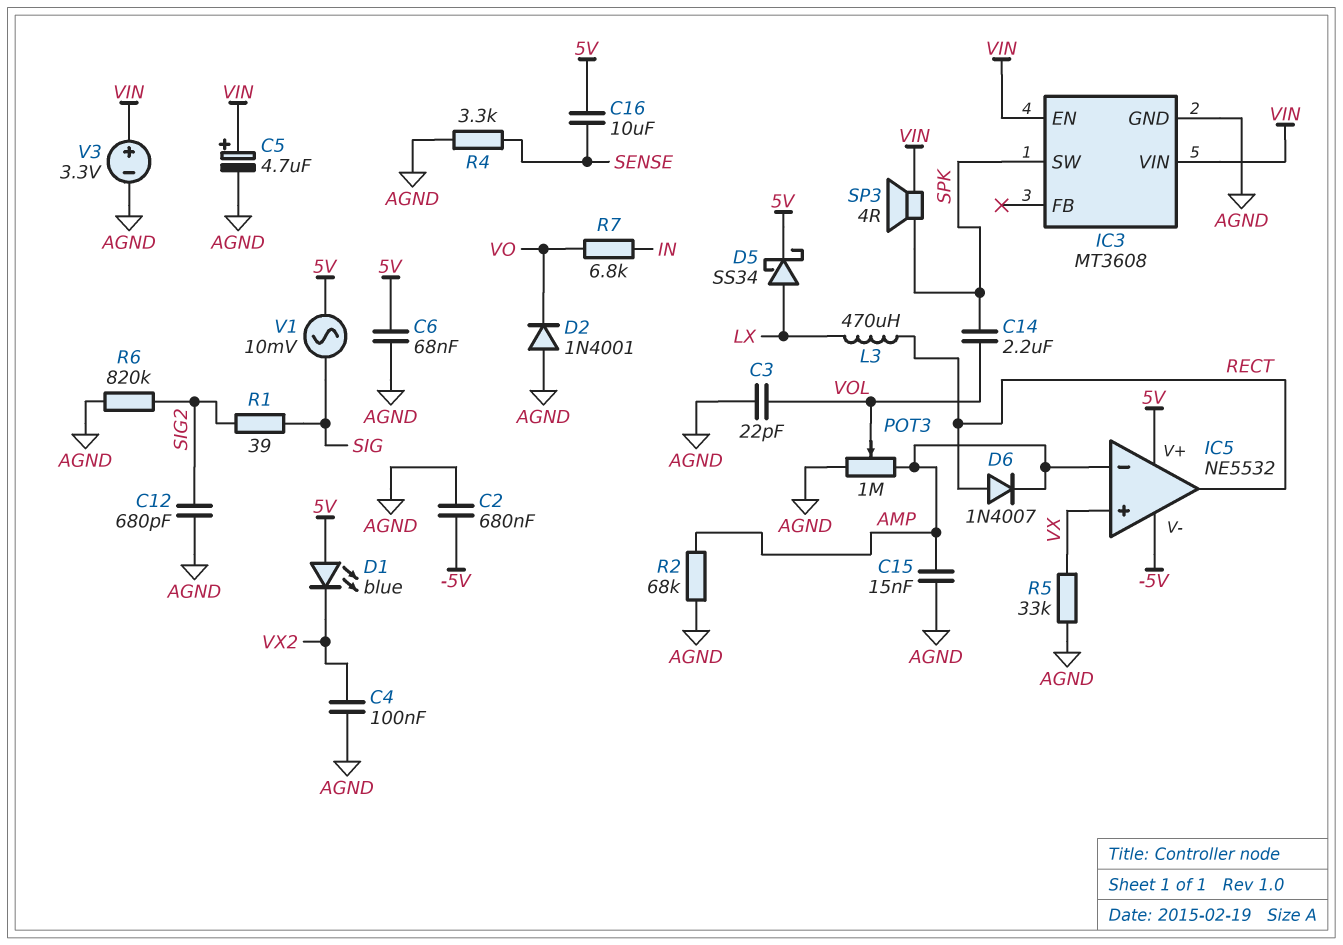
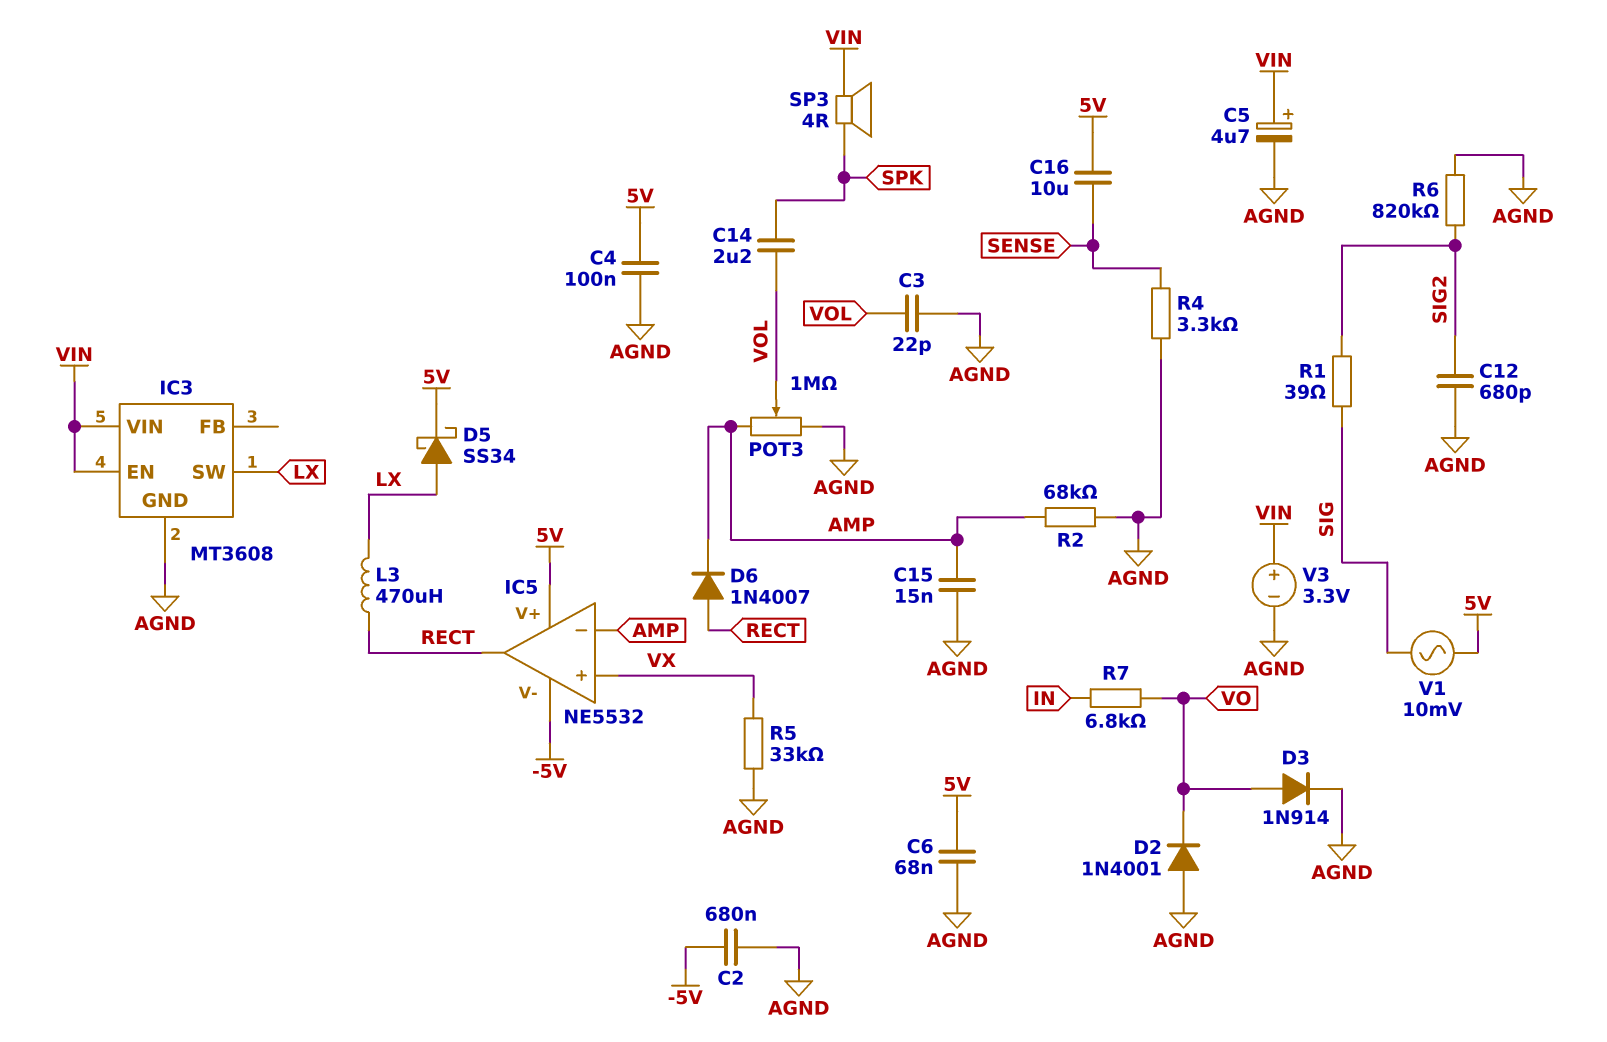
C4: 100nF (AGND, VX2) -> 100nF (5V, AGND)
D1: LED blue (A 5V, K VX2) -> none
D3: none -> diode 1N914 (A VO, K AGND)
IC3 pin SW: SPK -> LX

